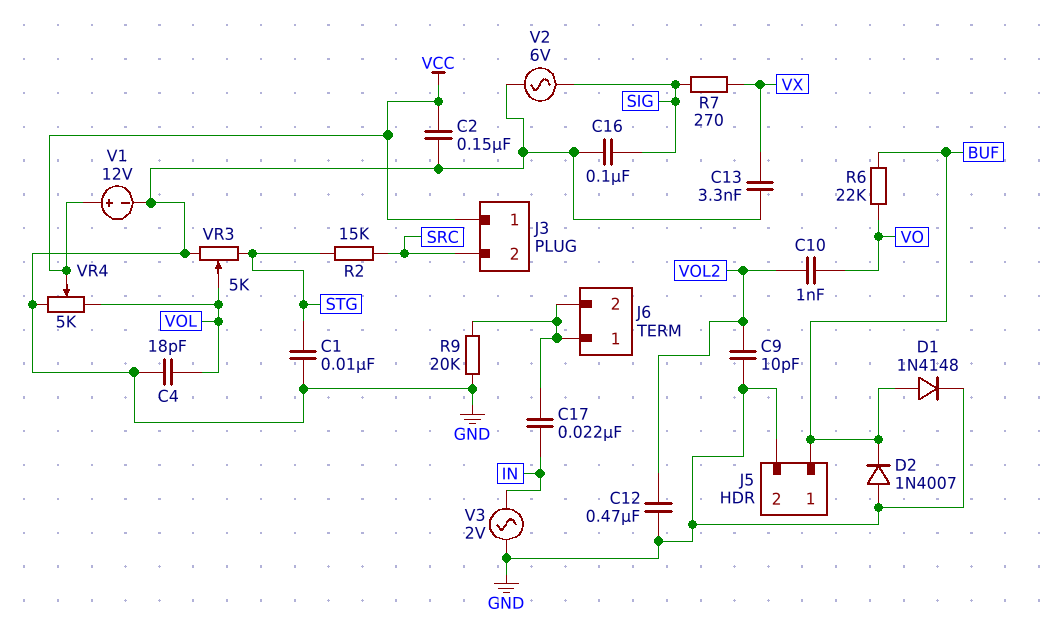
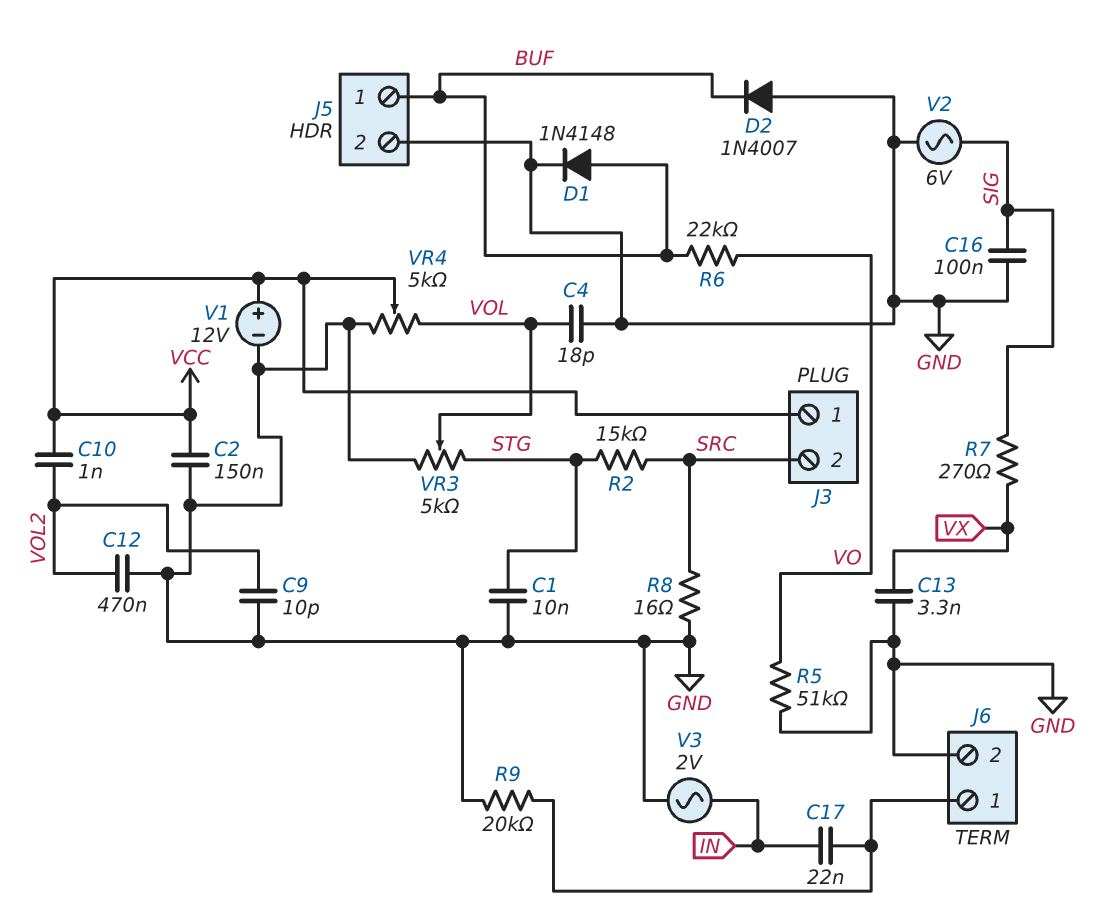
C10: 1nF (VO, VOL2) -> 1nF (VCC, VOL2)
J6 pin 2: J6/1 -> GND
R5: none -> 51k (GND, VO)
R8: none -> 16 (GND, SRC)

